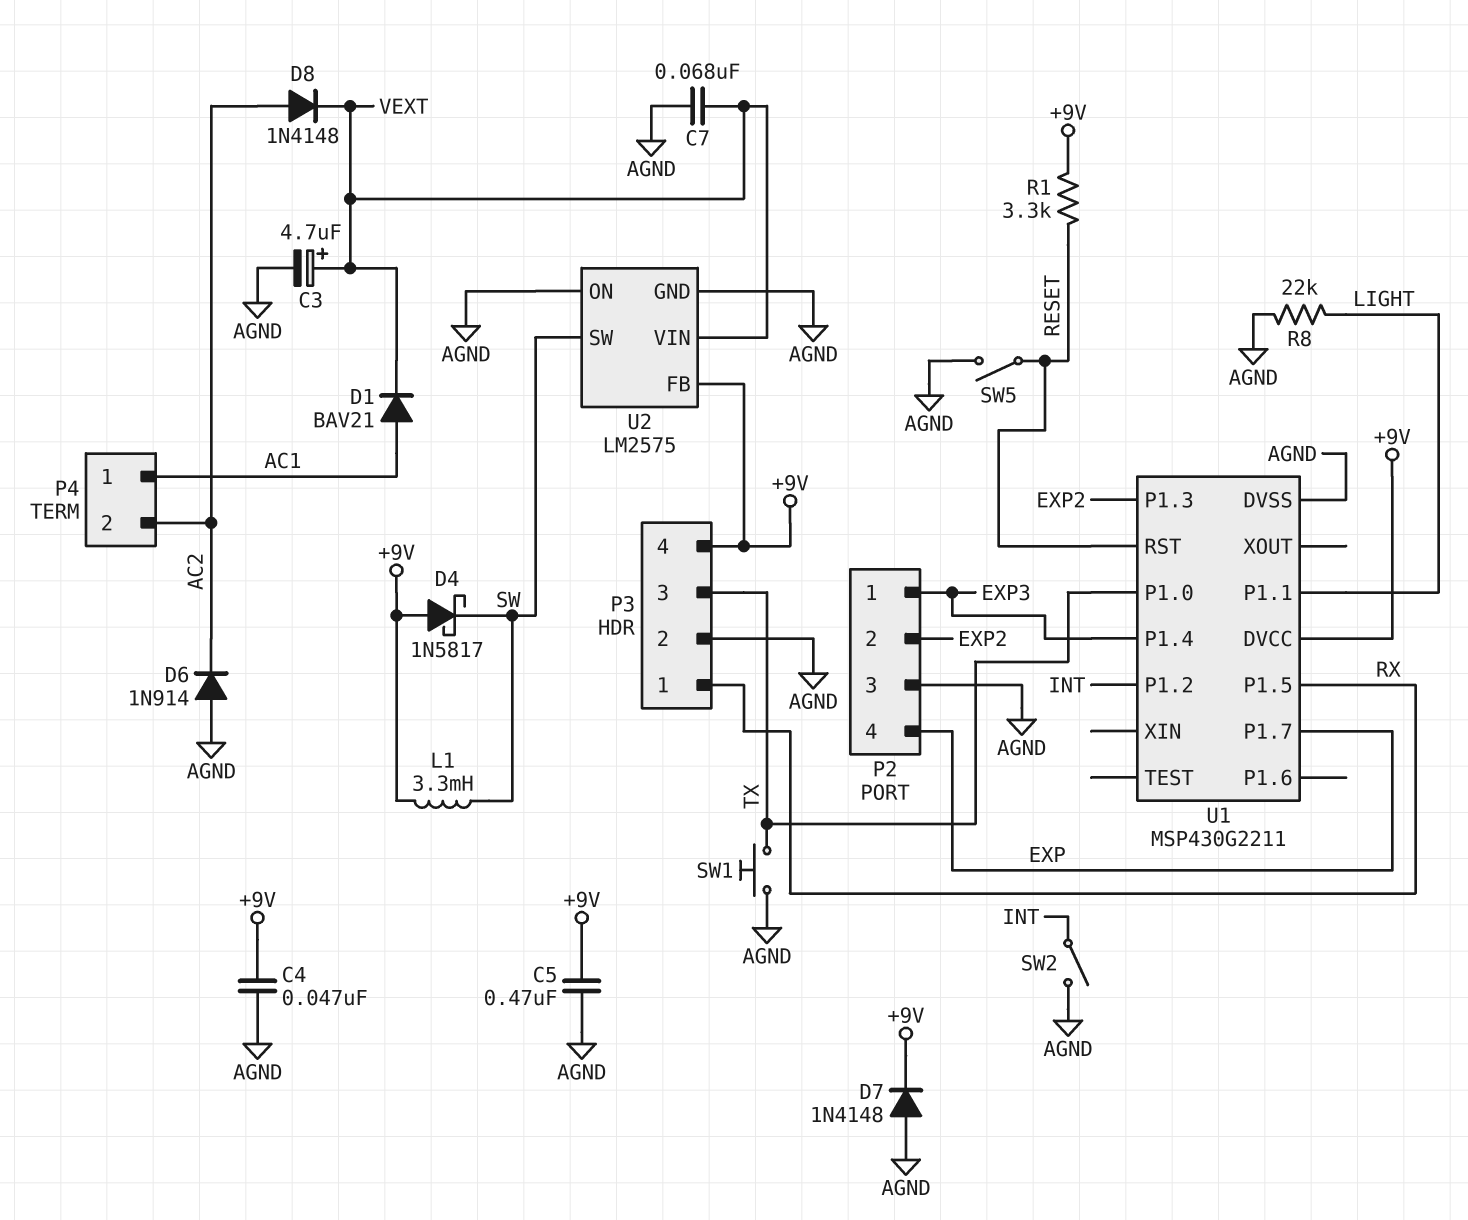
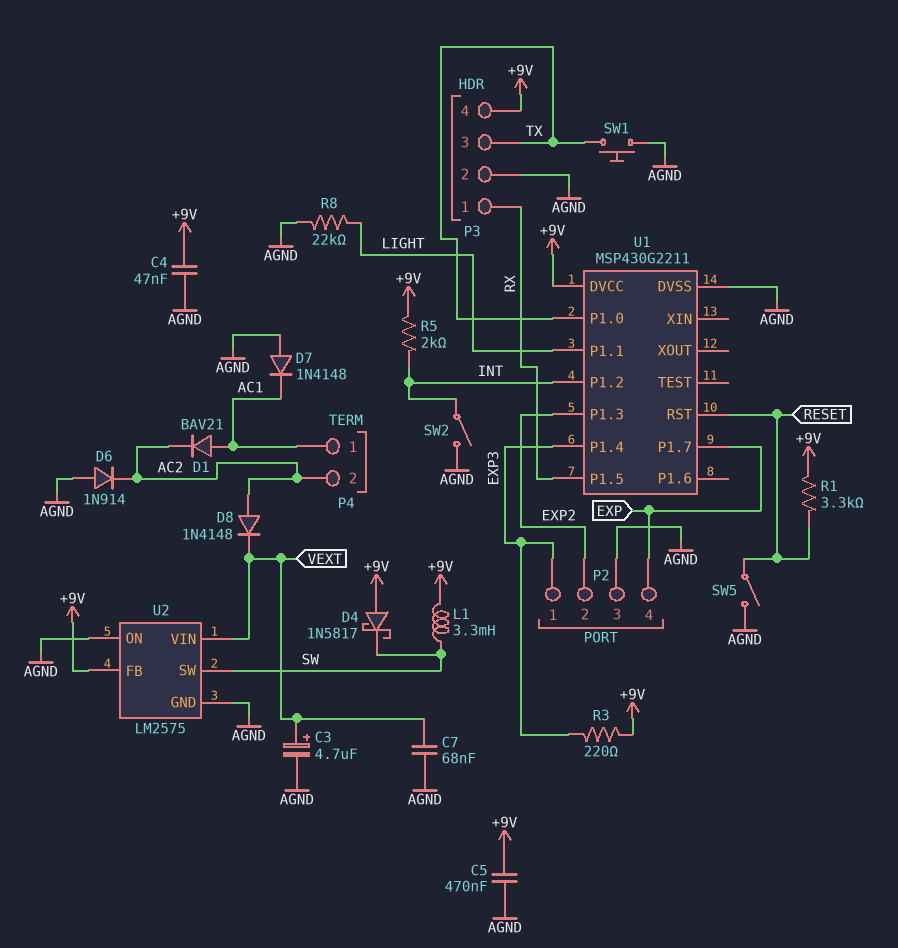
D1: diode BAV21 (A AC1, K VEXT) -> diode BAV21 (A AC1, K AC2)
D7: diode 1N4148 (A AGND, K +9V) -> diode 1N4148 (A AGND, K AC1)
R3: none -> 220 (+9V, EXP3)
R5: none -> 2k (+9V, INT)

